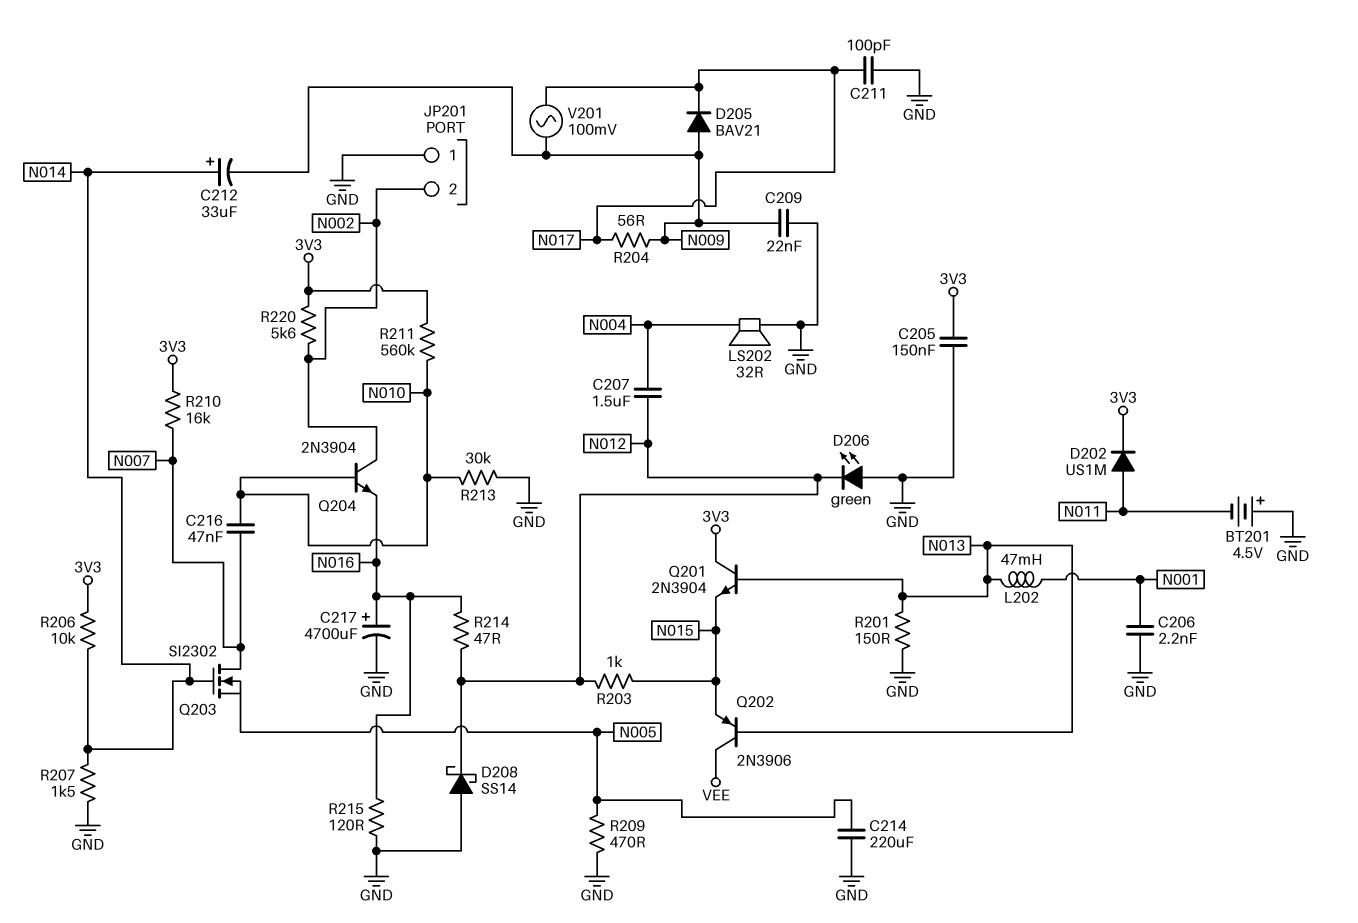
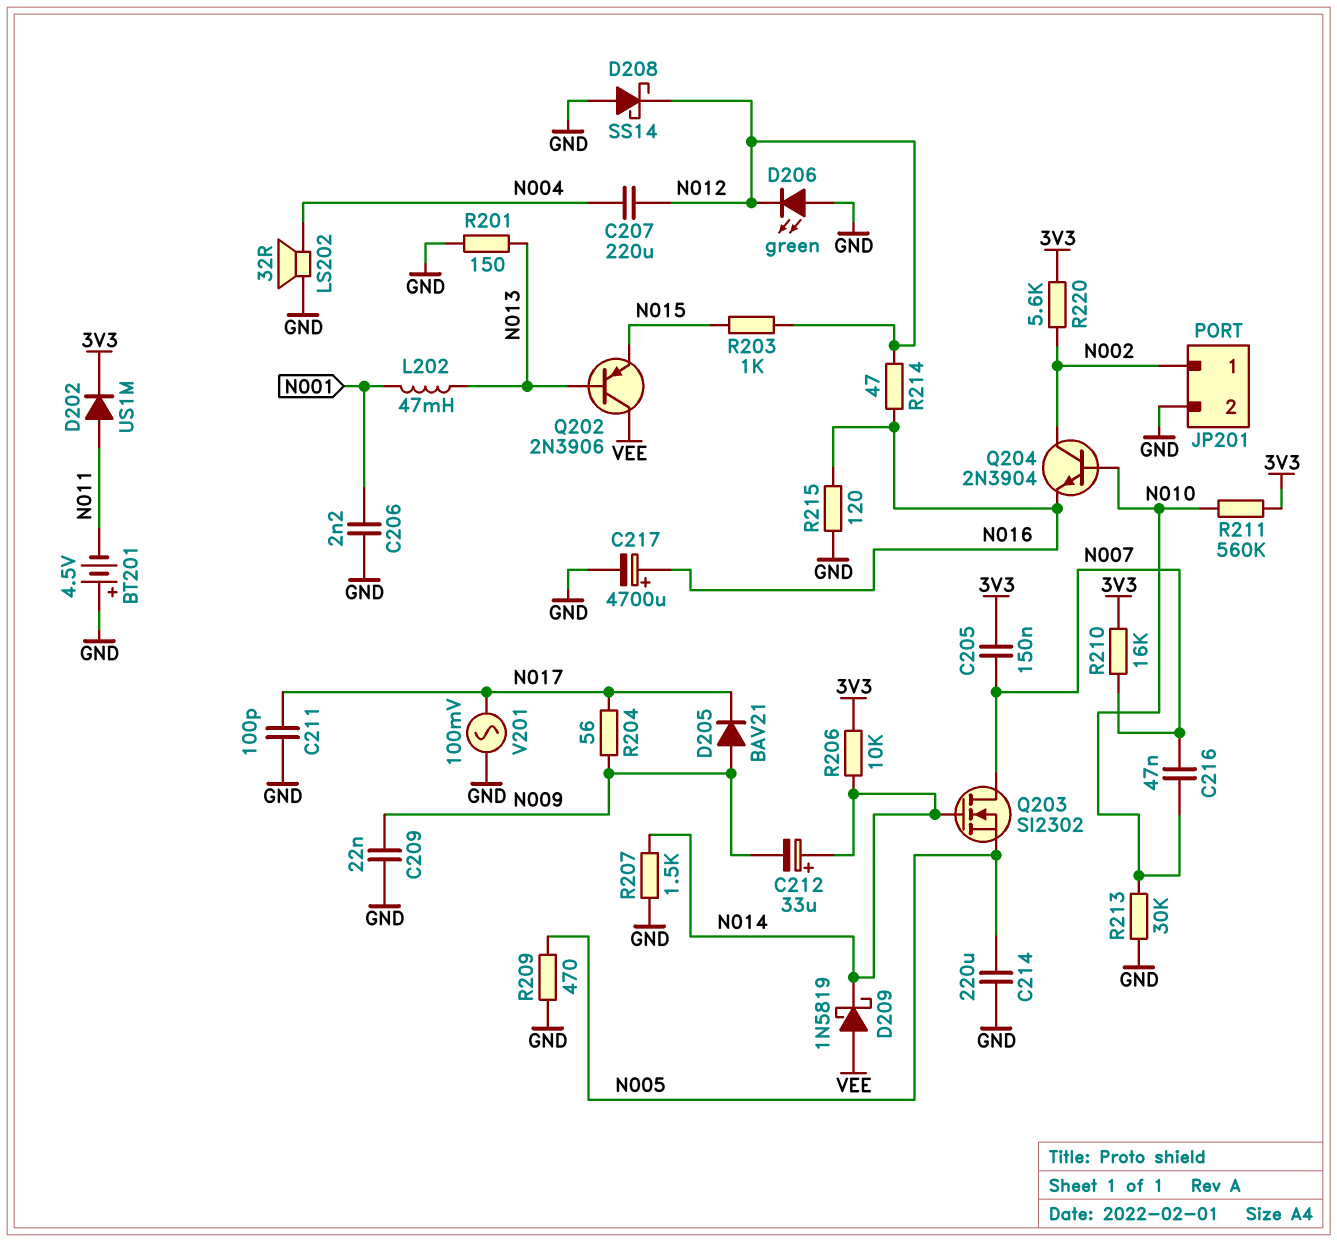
C205: 150nF (3V3, GND) -> 150nF (3V3, N007)
C207: 1.5uF (N004, N012) -> 220uF (N004, N012)
D209: none -> schottky 1N5819 (A VEE, K N014)
JP201 pin 1: GND -> N002
JP201 pin 2: N002 -> GND
Q201: NPN 2N3904 (B N013, C 3V3, E N015) -> none
V201: AC 100mV (N009, N017) -> AC 100mV (GND, N017)

